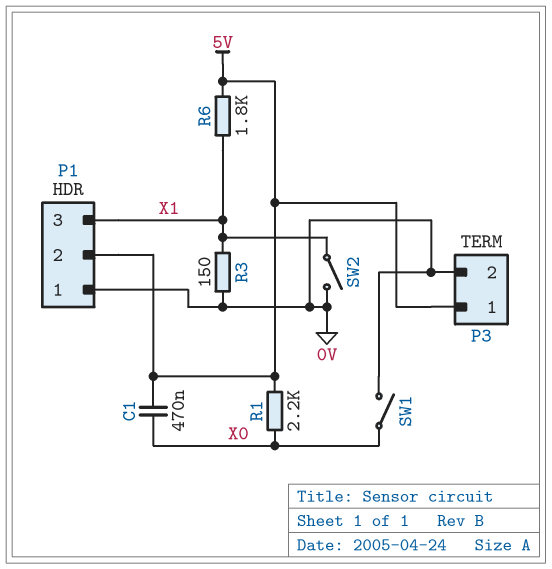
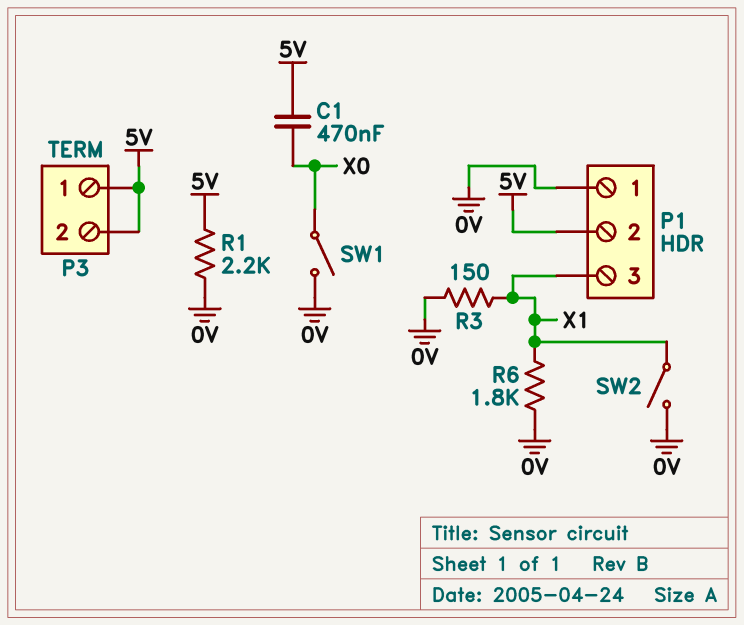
P3 pin 2: 0V -> 5V
R1: 2.2k (5V, X0) -> 2.2k (0V, 5V)
R6: 1.8k (5V, X1) -> 1.8k (0V, X1)

